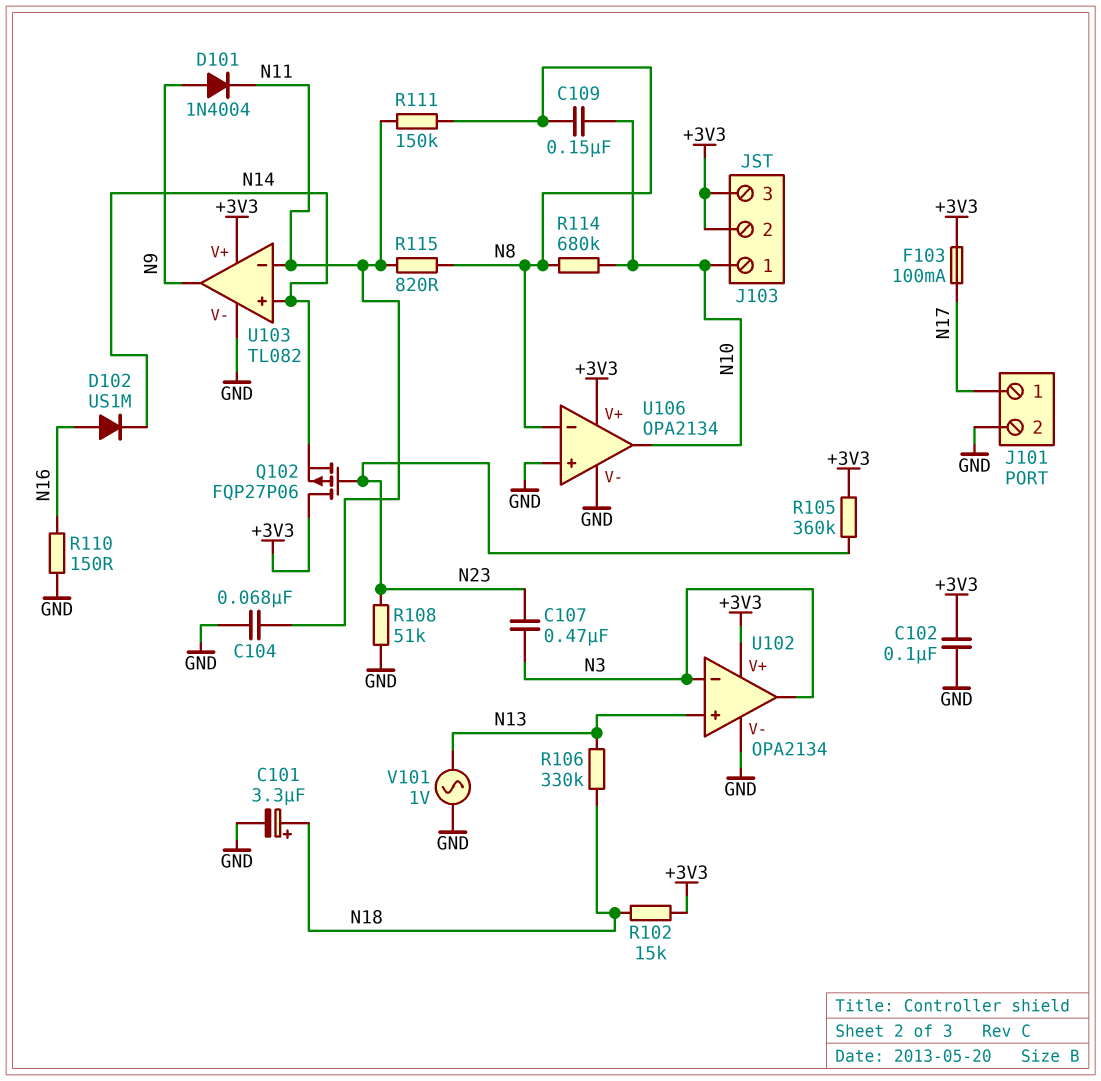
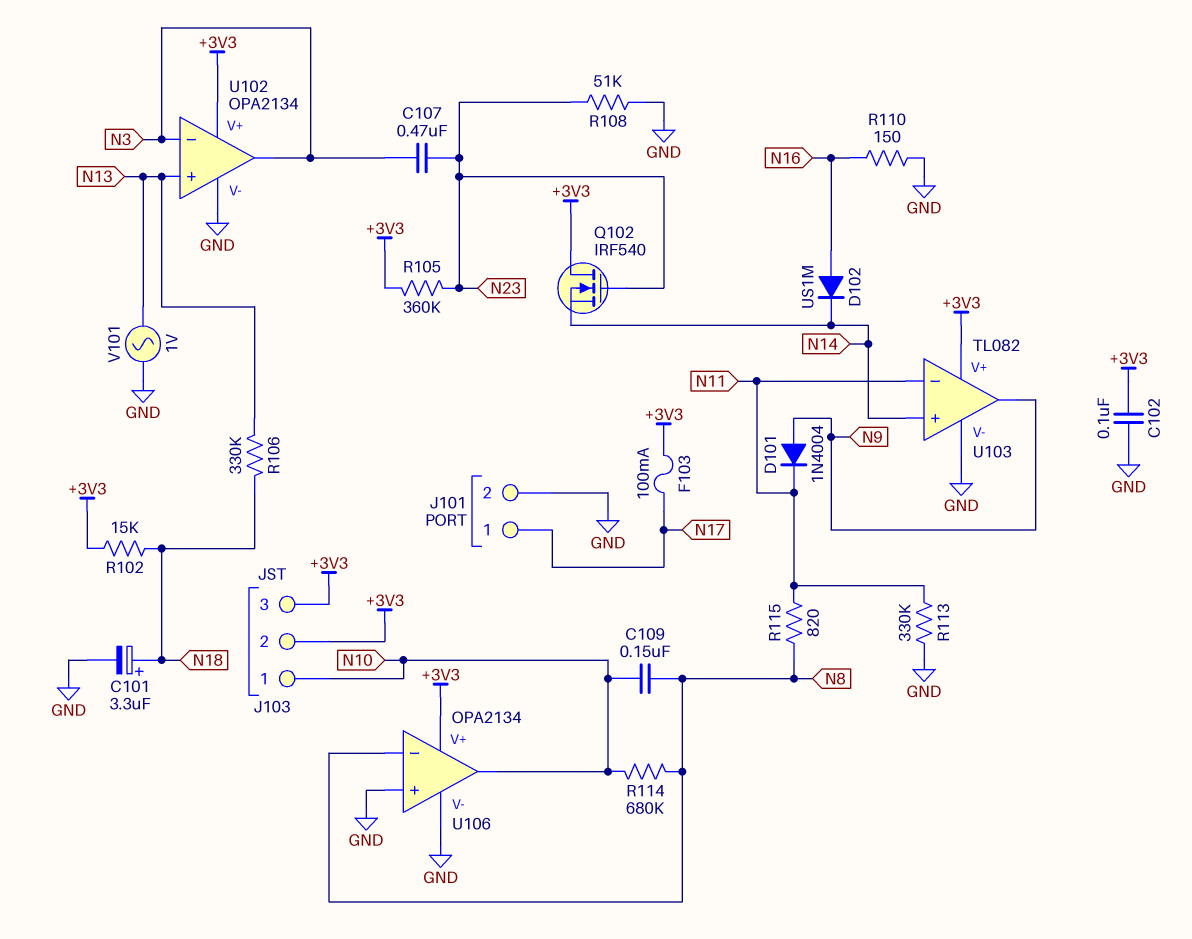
C104: 68nF (GND, N11) -> none
Q102: PMOS FQP27P06 (G N23, D +3V3, S N14) -> NMOS IRF540 (G N23, D +3V3, S N14)
R111: 150k (N8, N11) -> none
R113: none -> 330k (GND, N11)

